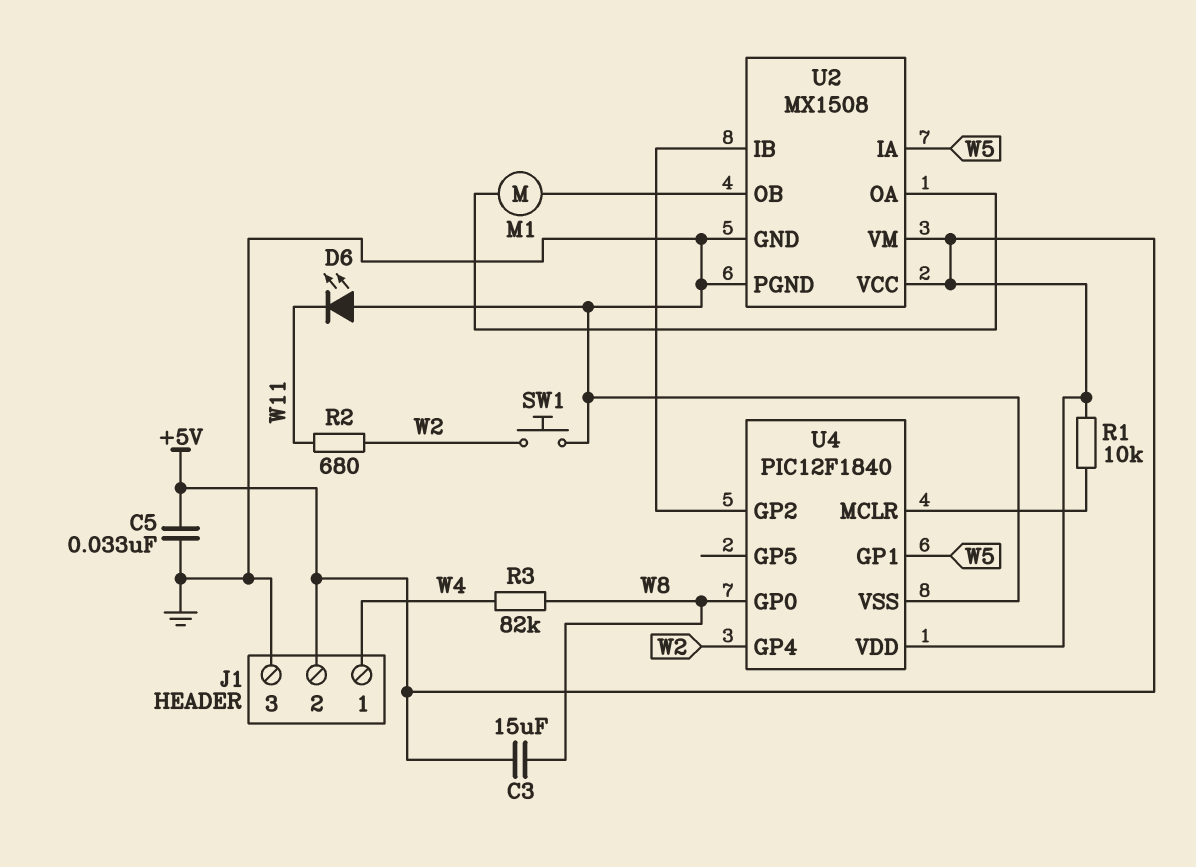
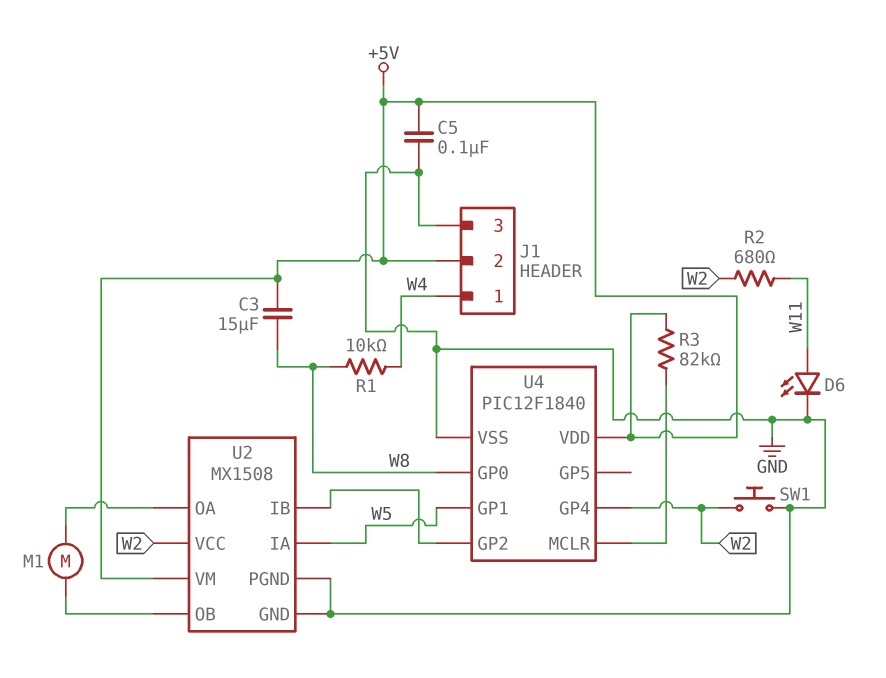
C5: 33nF (+5V, GND) -> 100nF (+5V, GND)
D6: LED (A GND, K W11) -> LED (A W11, K GND)
R1: 10k (+5V, U4/MCLR) -> 10k (W4, W8)
R3: 82k (W4, W8) -> 82k (+5V, U4/MCLR)
U2 pin VCC: +5V -> W2

